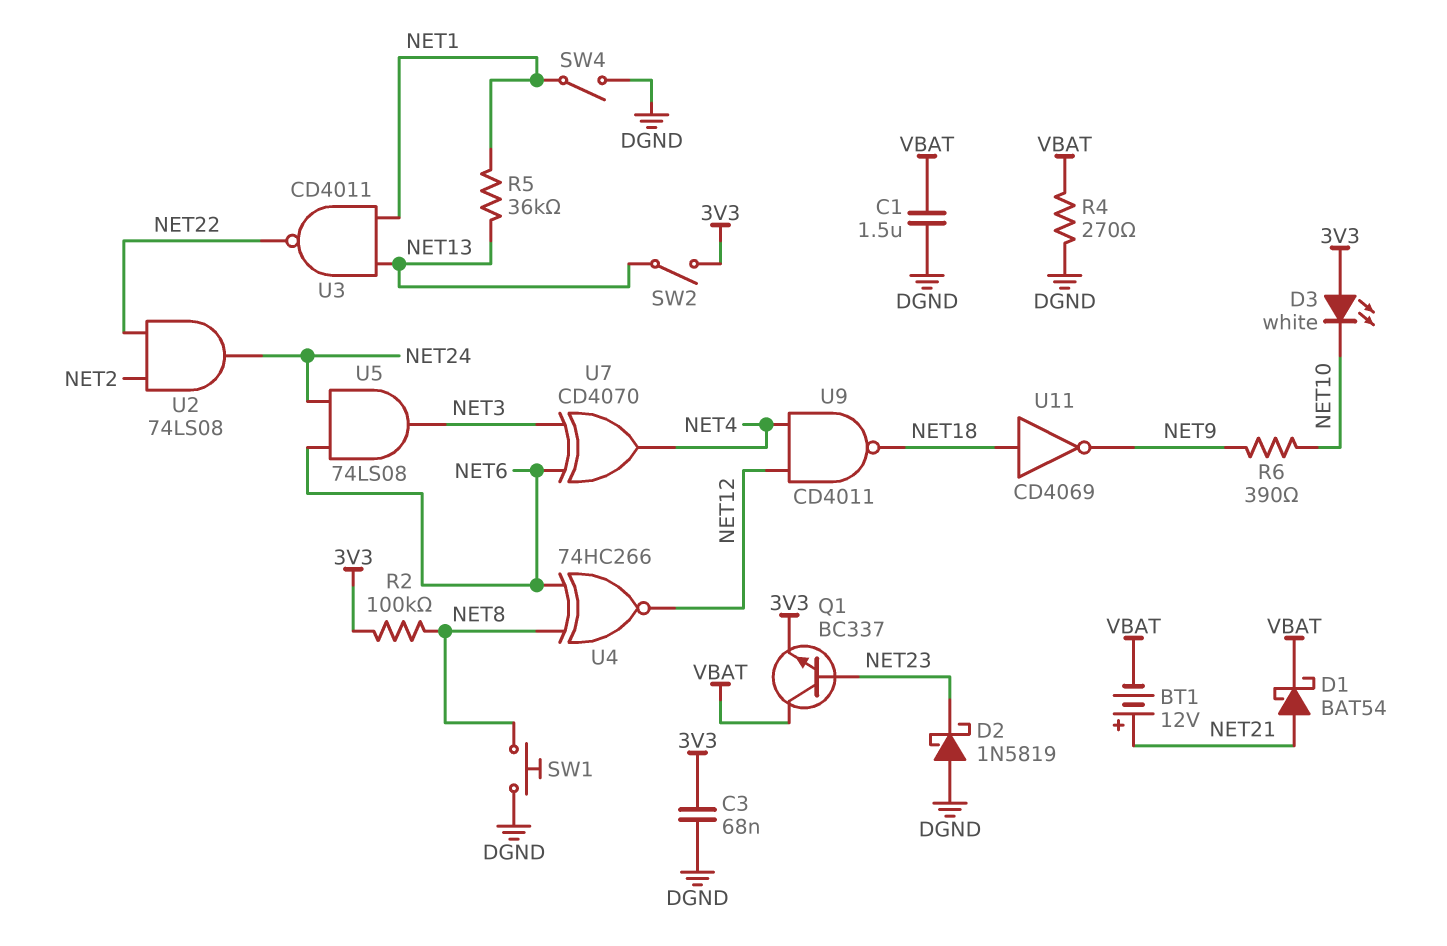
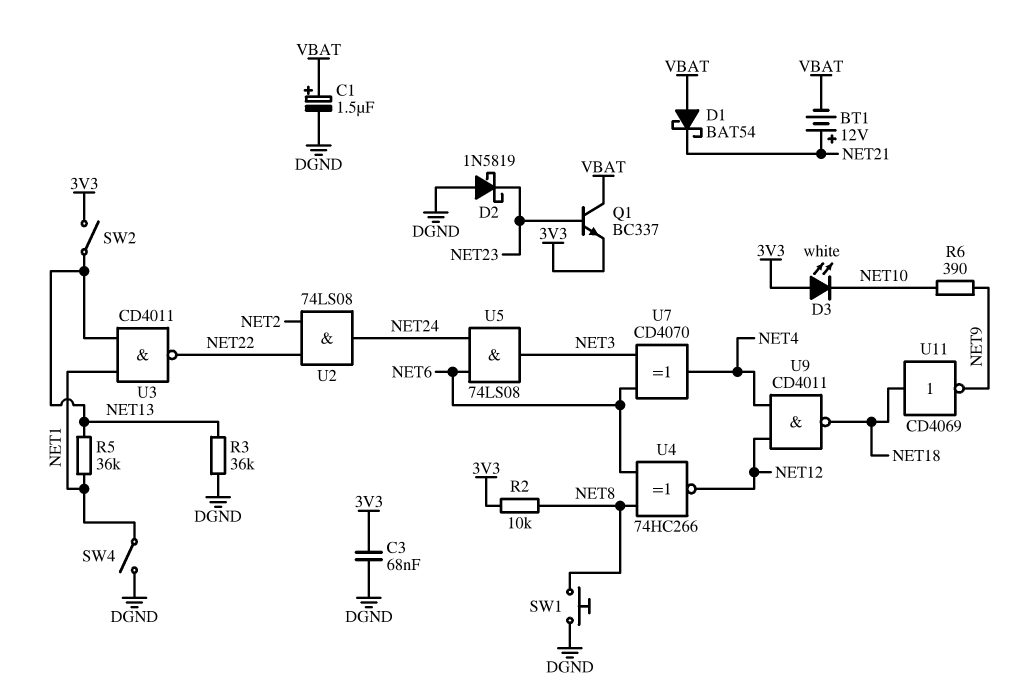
C1: 1.5uF (DGND, VBAT) -> 1.5uF (plus VBAT, minus DGND)
D1: schottky BAT54 (A NET21, K VBAT) -> schottky BAT54 (A VBAT, K NET21)
R2: 100k (3V3, NET8) -> 10k (3V3, NET8)
R3: none -> 36k (DGND, NET13)
R4: 270 (DGND, VBAT) -> none

